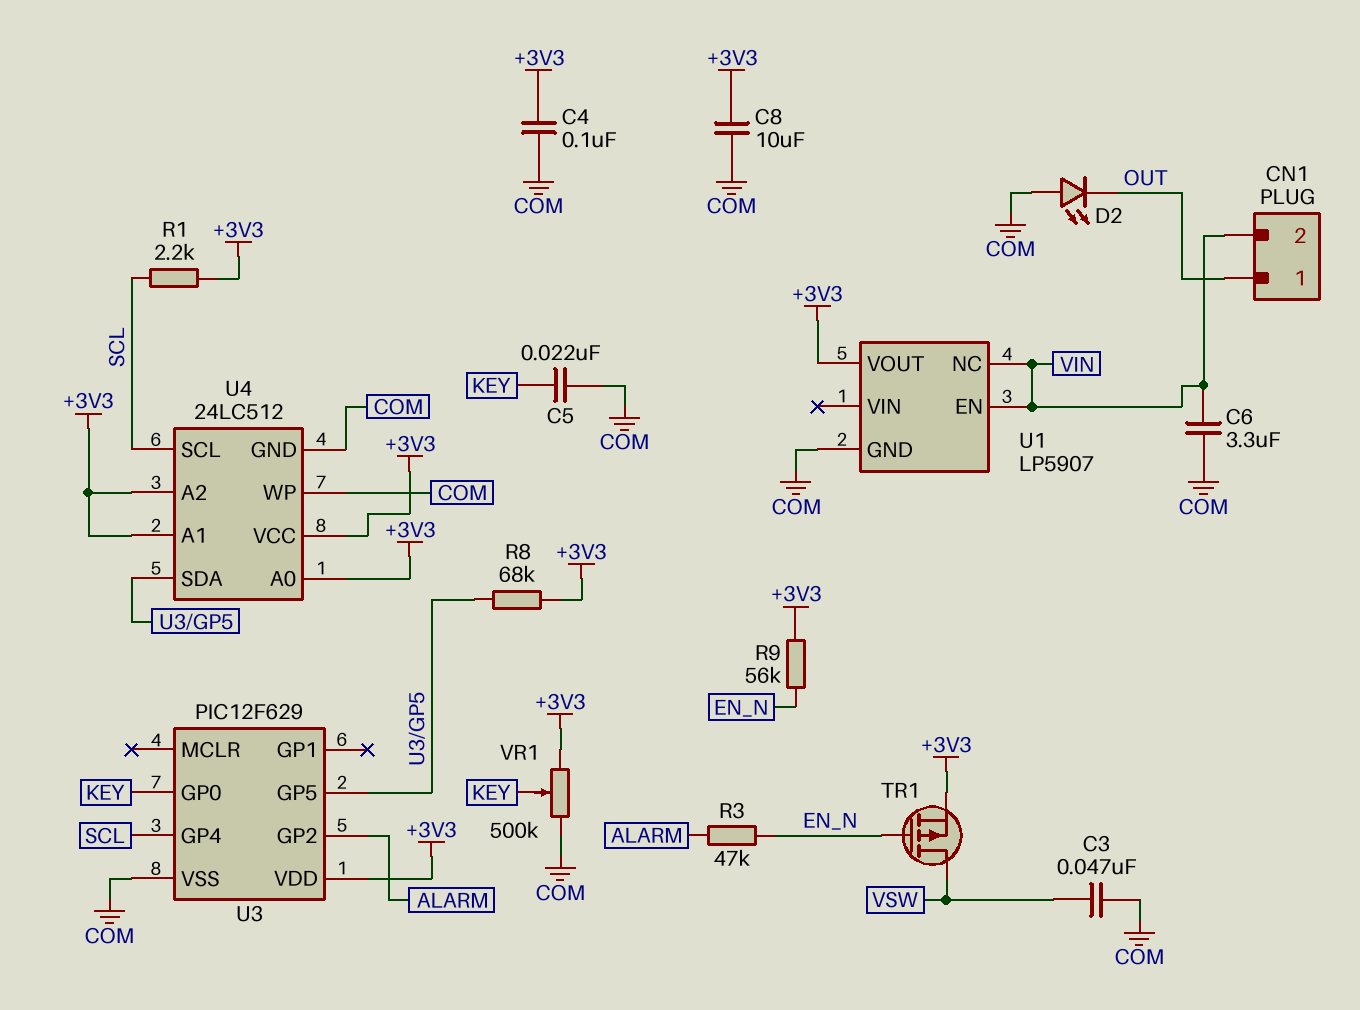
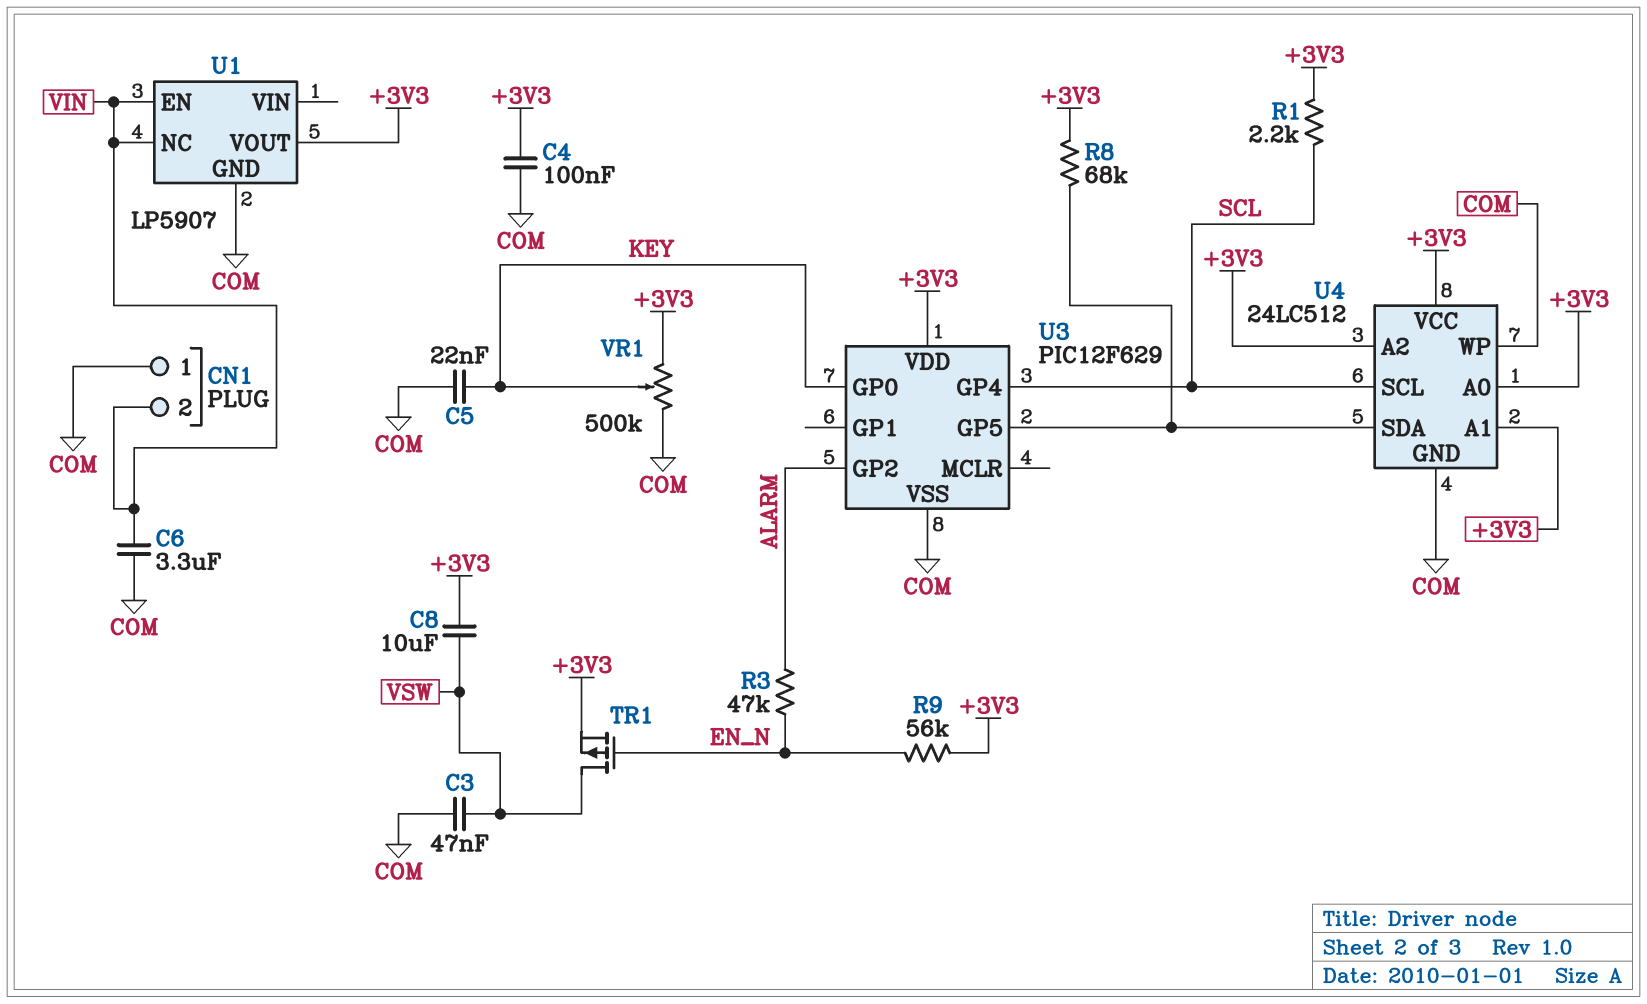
C8: 10uF (+3V3, COM) -> 10uF (+3V3, VSW)
CN1 pin 1: OUT -> COM
D2: LED (A COM, K OUT) -> none

